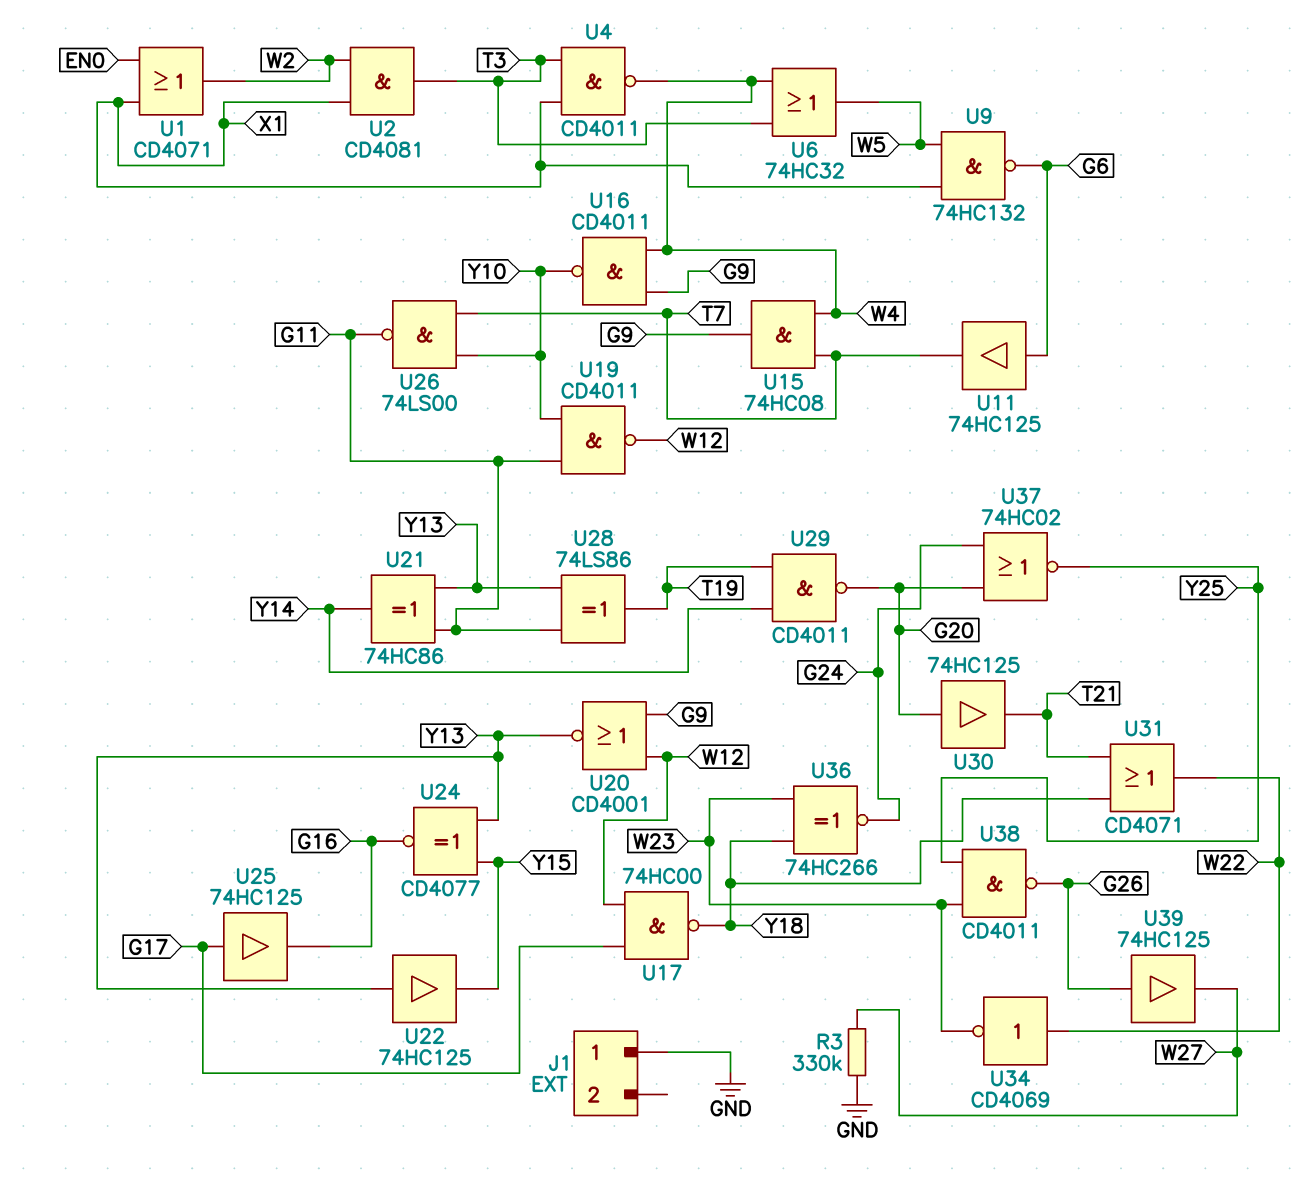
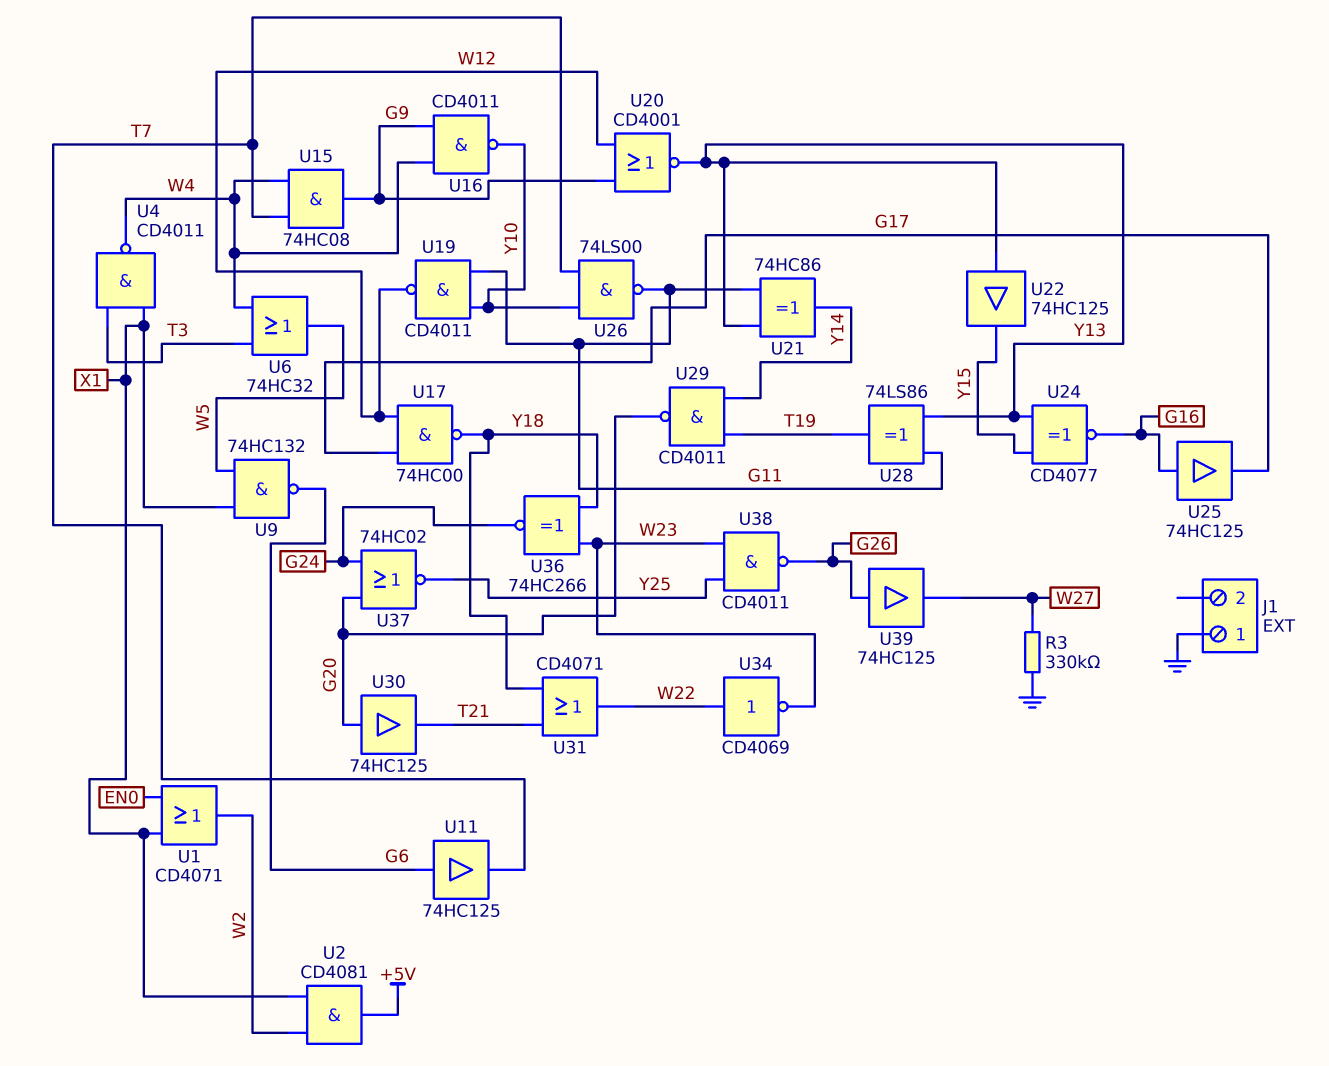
U2: AND CD4081 (in W2, in X1, out T3) -> AND CD4081 (in W2, in X1, out +5V)
U25: buffer 74HC125 (in G17, out G16) -> buffer 74HC125 (in G16, out G17)

